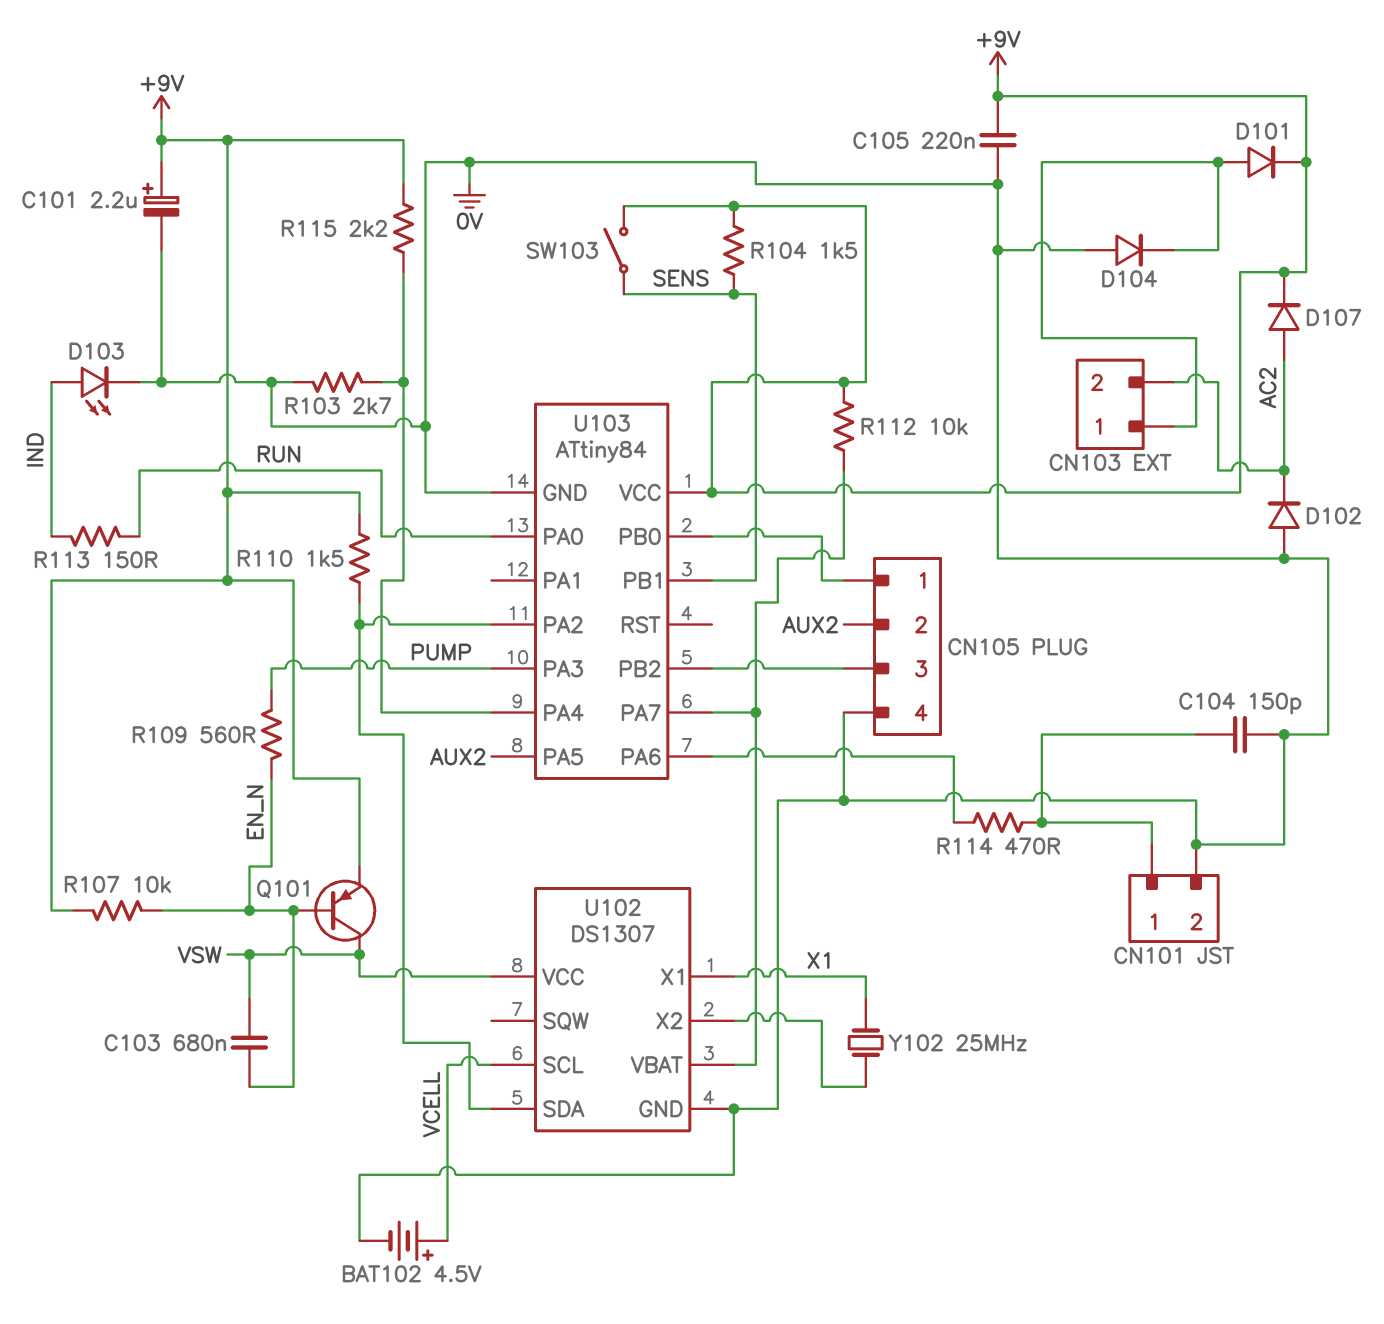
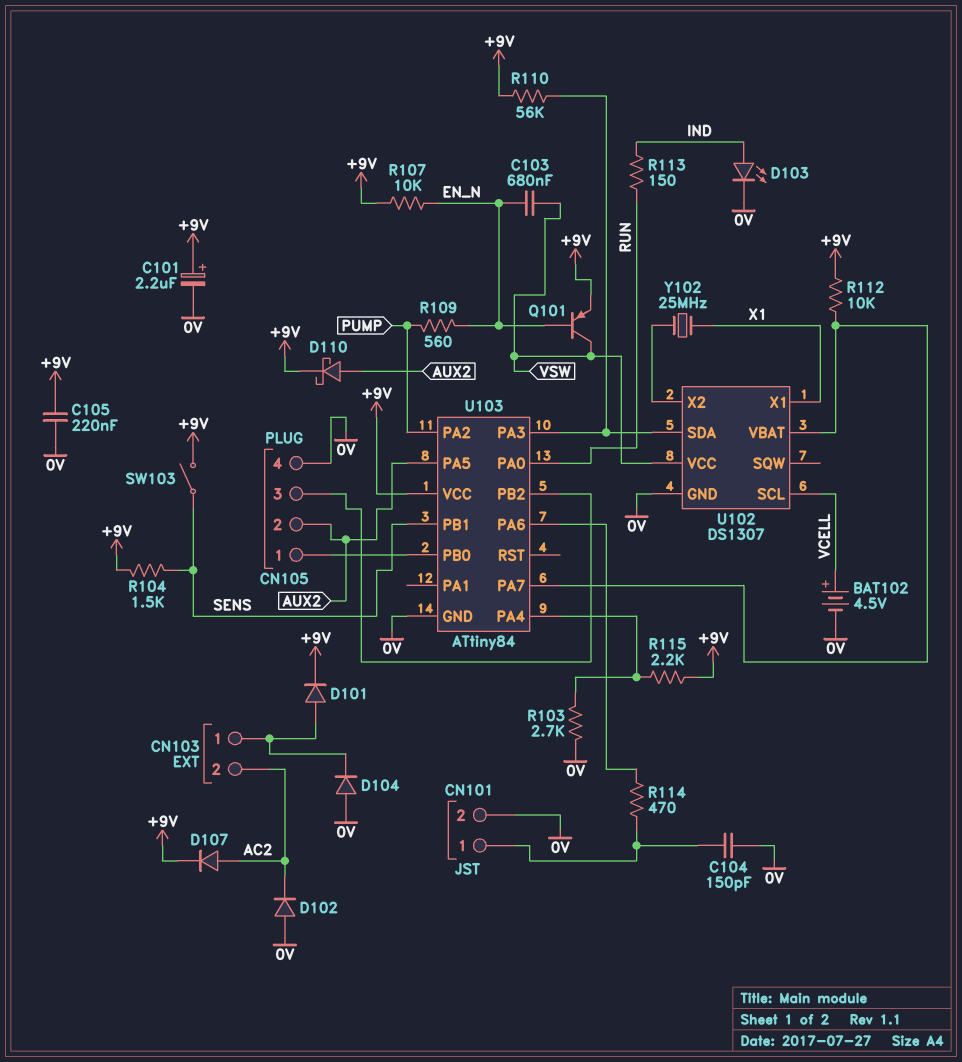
D110: none -> schottky (A AUX2, K +9V)
R110: 1.5k (+9V, U102/SDA) -> 56k (+9V, U102/SDA)
U103 pin PA2: U102/SDA -> PUMP
U103 pin PA3: PUMP -> U102/SDA

